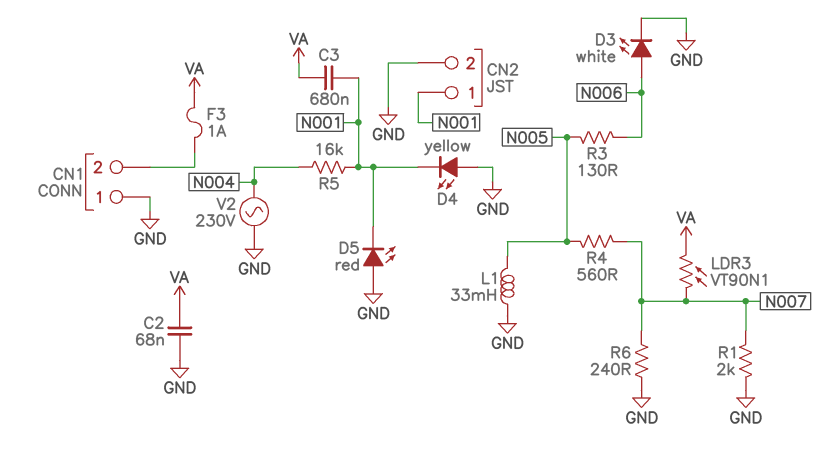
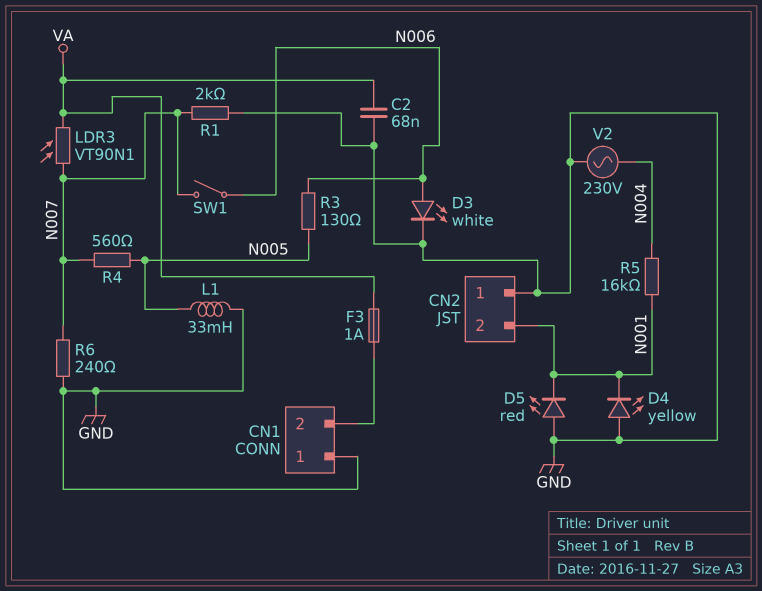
C3: 680nF (N001, VA) -> none
CN2 pin 1: N001 -> GND
CN2 pin 2: GND -> N001
SW1: none -> switch (N006, N007)

